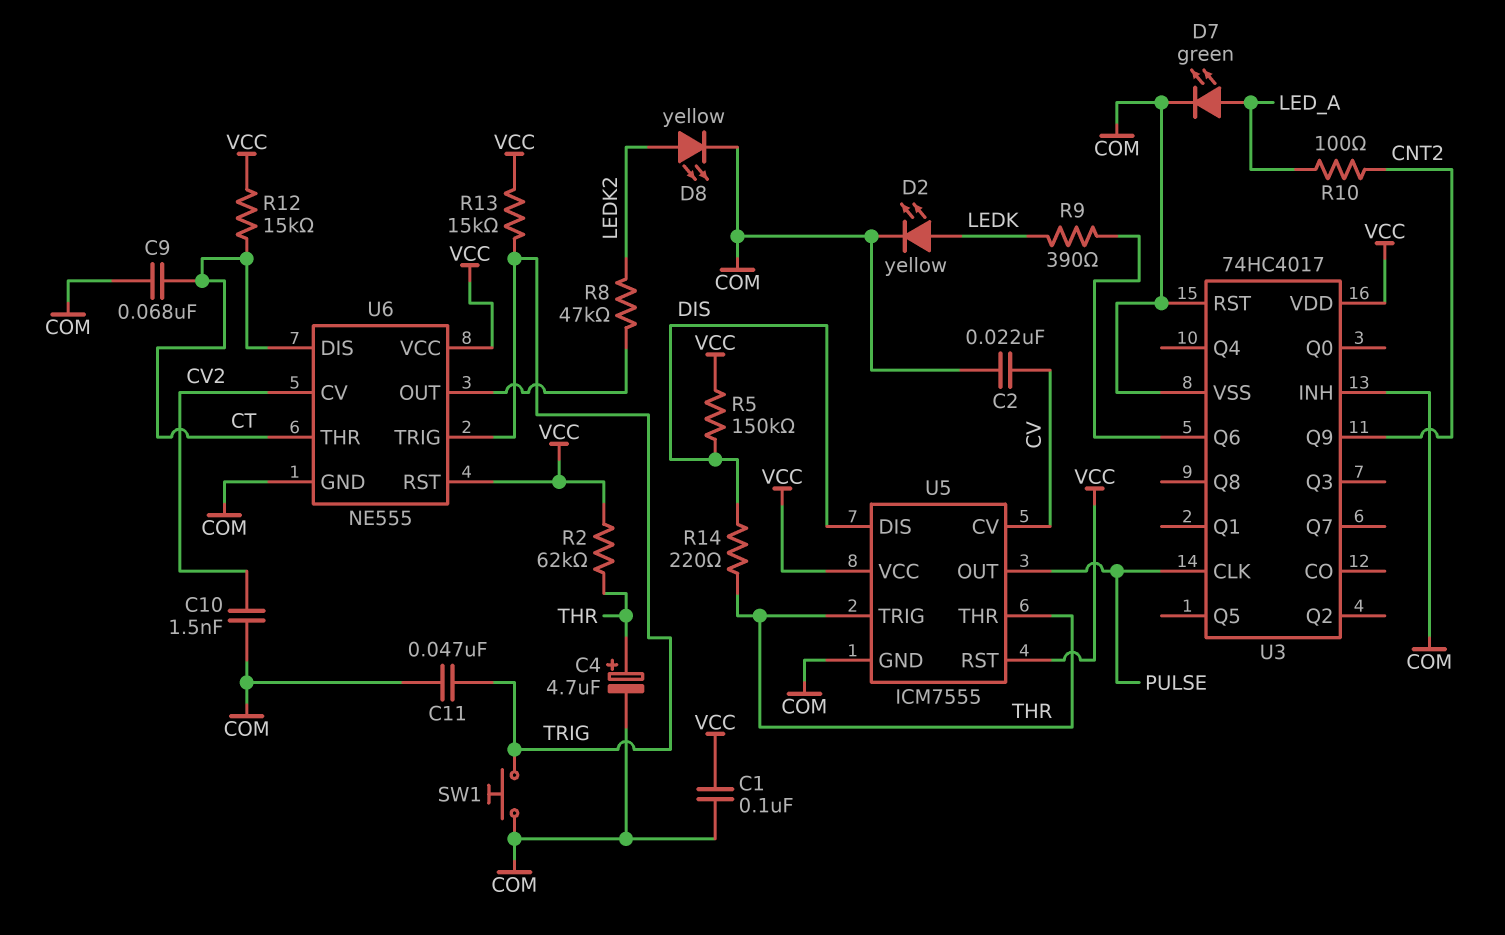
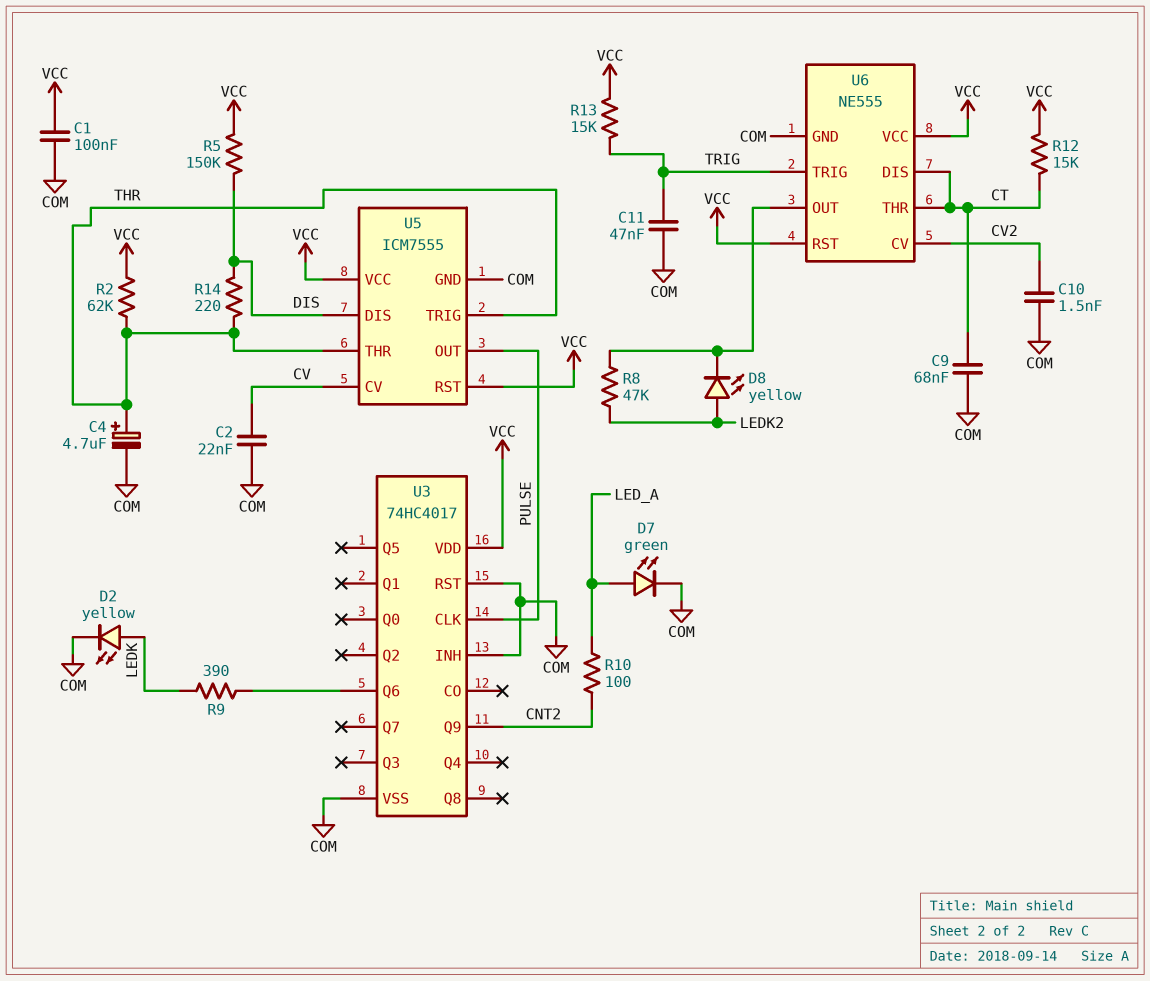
D8: LED yellow (A LEDK2, K COM) -> LED yellow (A LEDK2, K U6/OUT)
SW1: button (COM, TRIG) -> none

